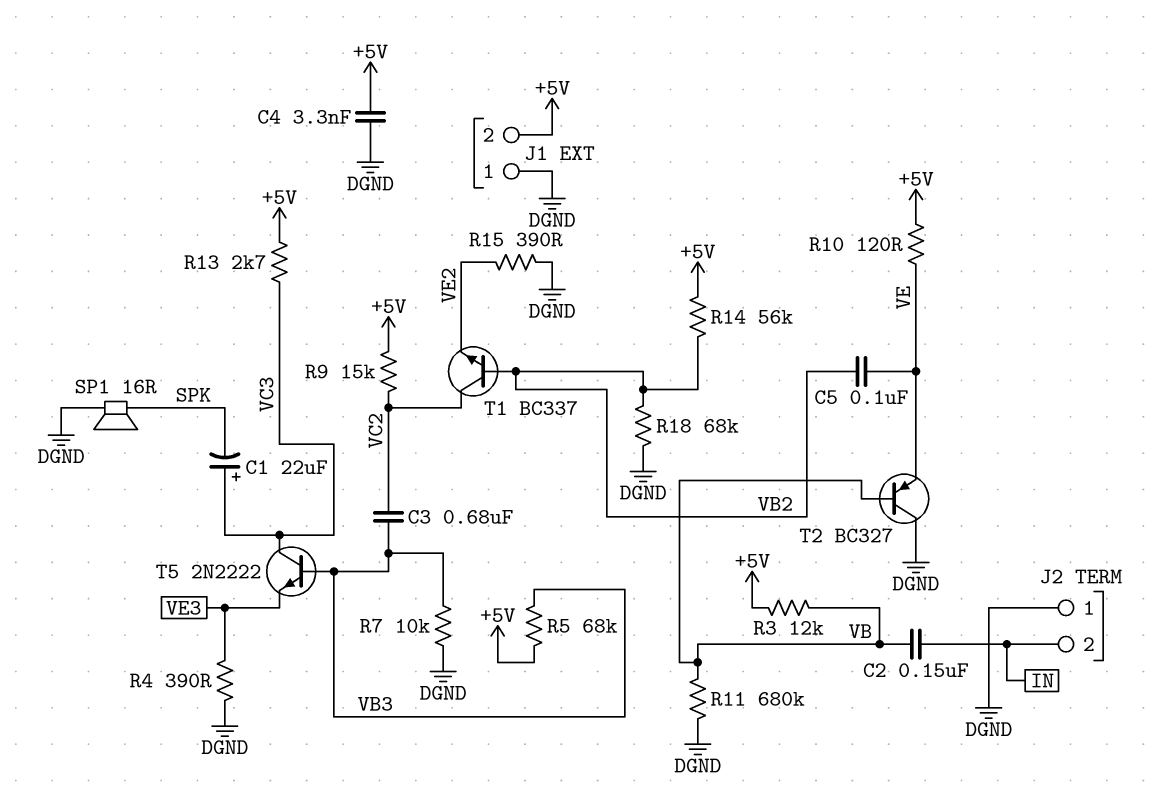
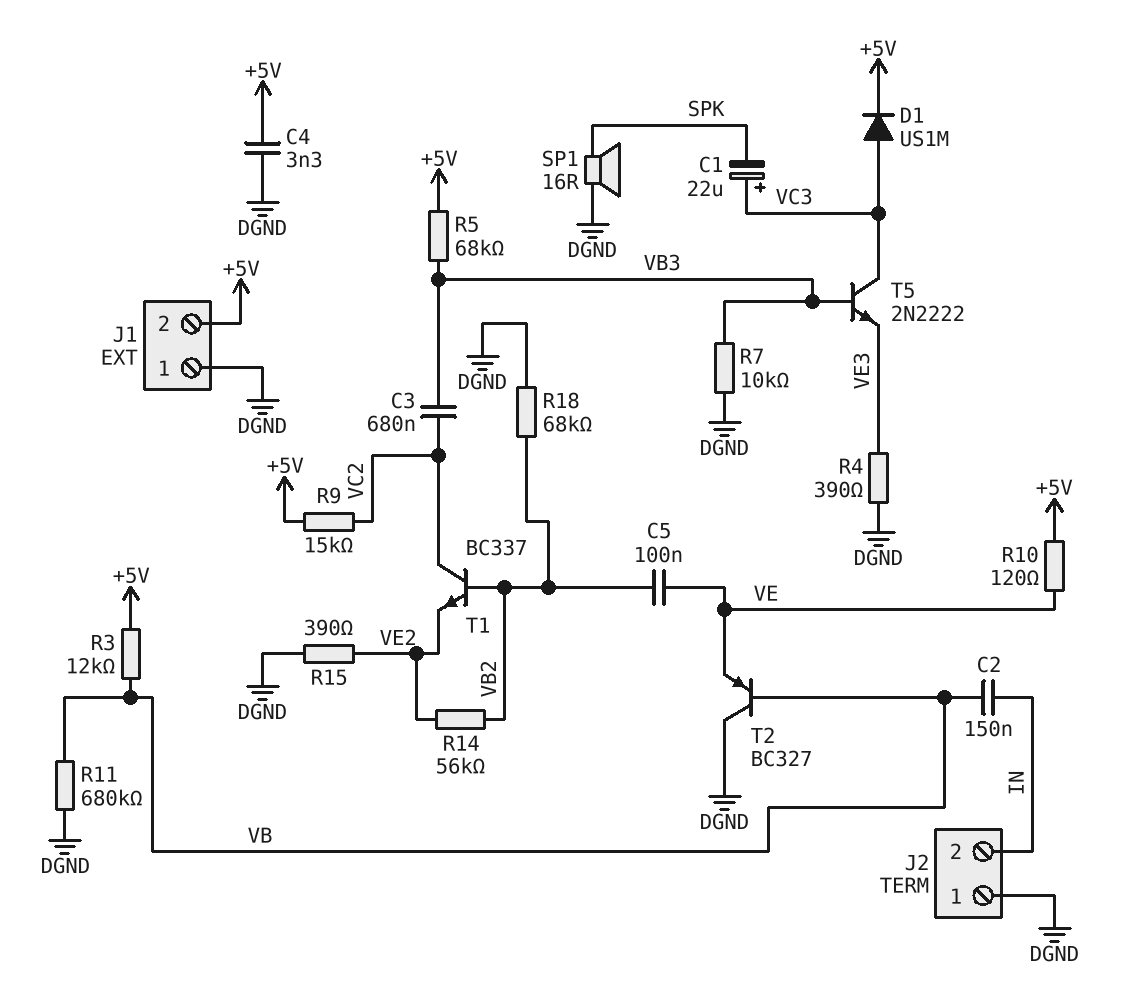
D1: none -> diode US1M (A VC3, K +5V)
R13: 2.7k (+5V, VC3) -> none
R14: 56k (+5V, VB2) -> 56k (VB2, VE2)

